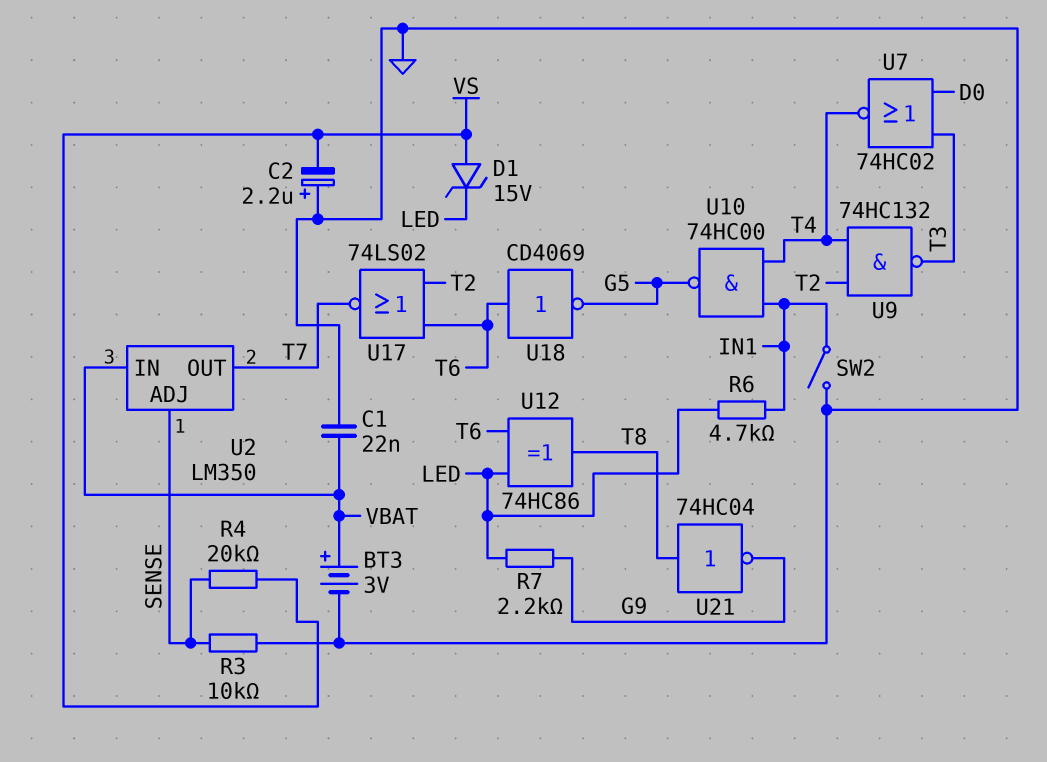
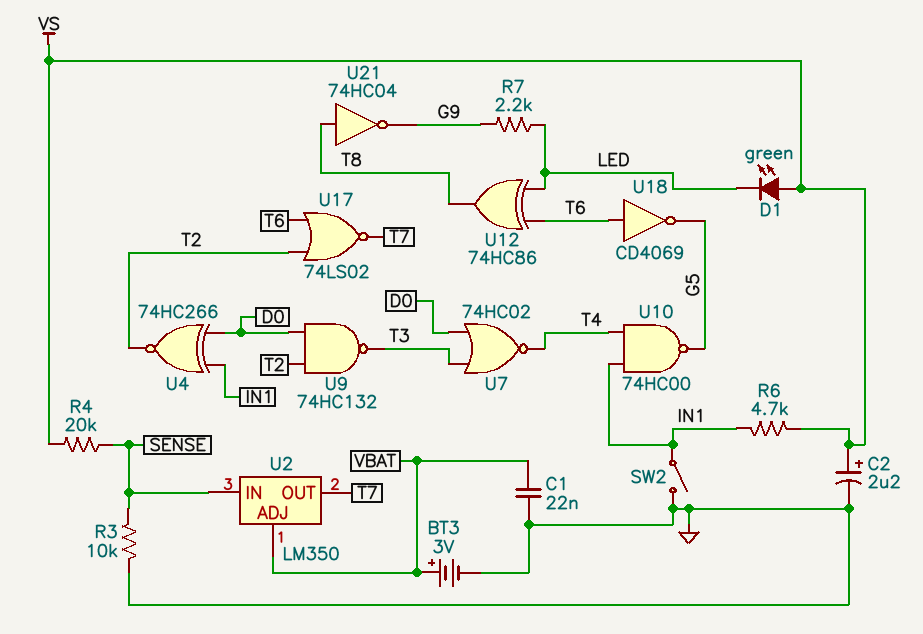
C2: 2.2uF (plus GND, minus VS) -> 2.2uF (plus VS, minus GND)
D1: zener 15V (A VS, K LED) -> LED green (A VS, K LED)
R6: 4.7k (IN1, LED) -> 4.7k (IN1, VS)
U2 pin ADJ: SENSE -> VBAT
U2 pin IN: VBAT -> SENSE
U4: none -> XNOR 74HC266 (in D0, in IN1, out T2)
U9: NAND 74HC132 (in T2, in T4, out T3) -> NAND 74HC132 (in D0, in T2, out T3)

